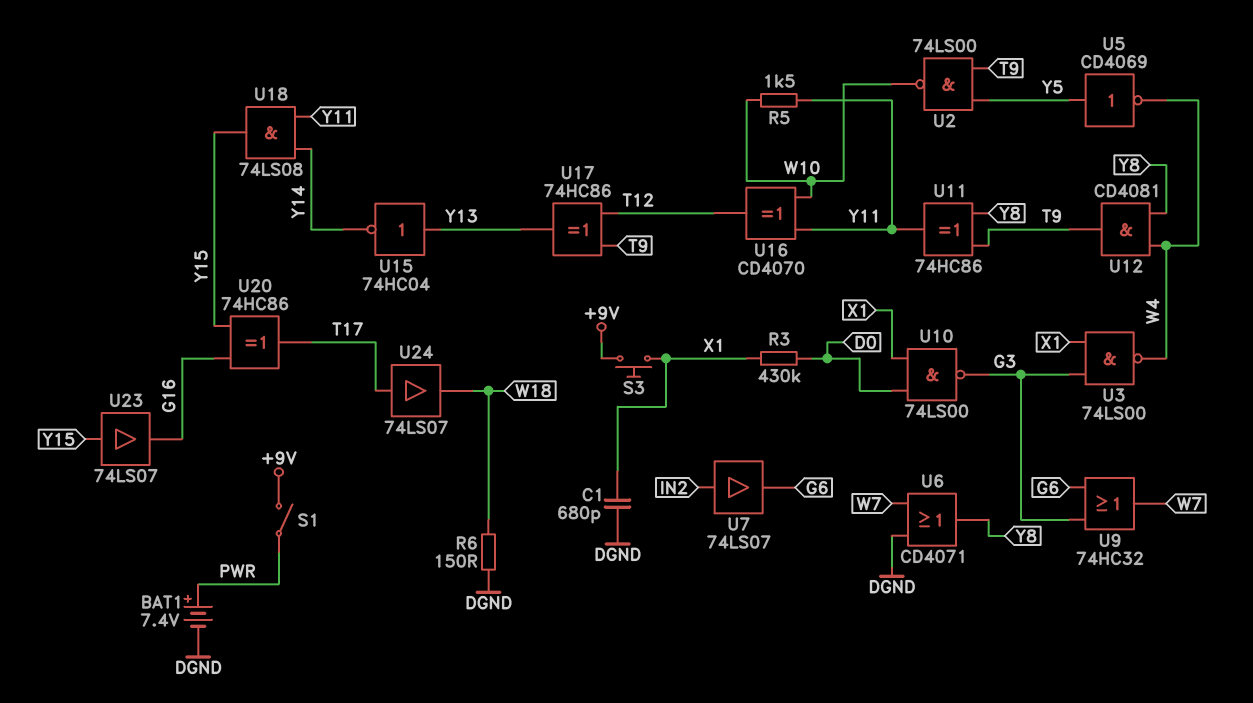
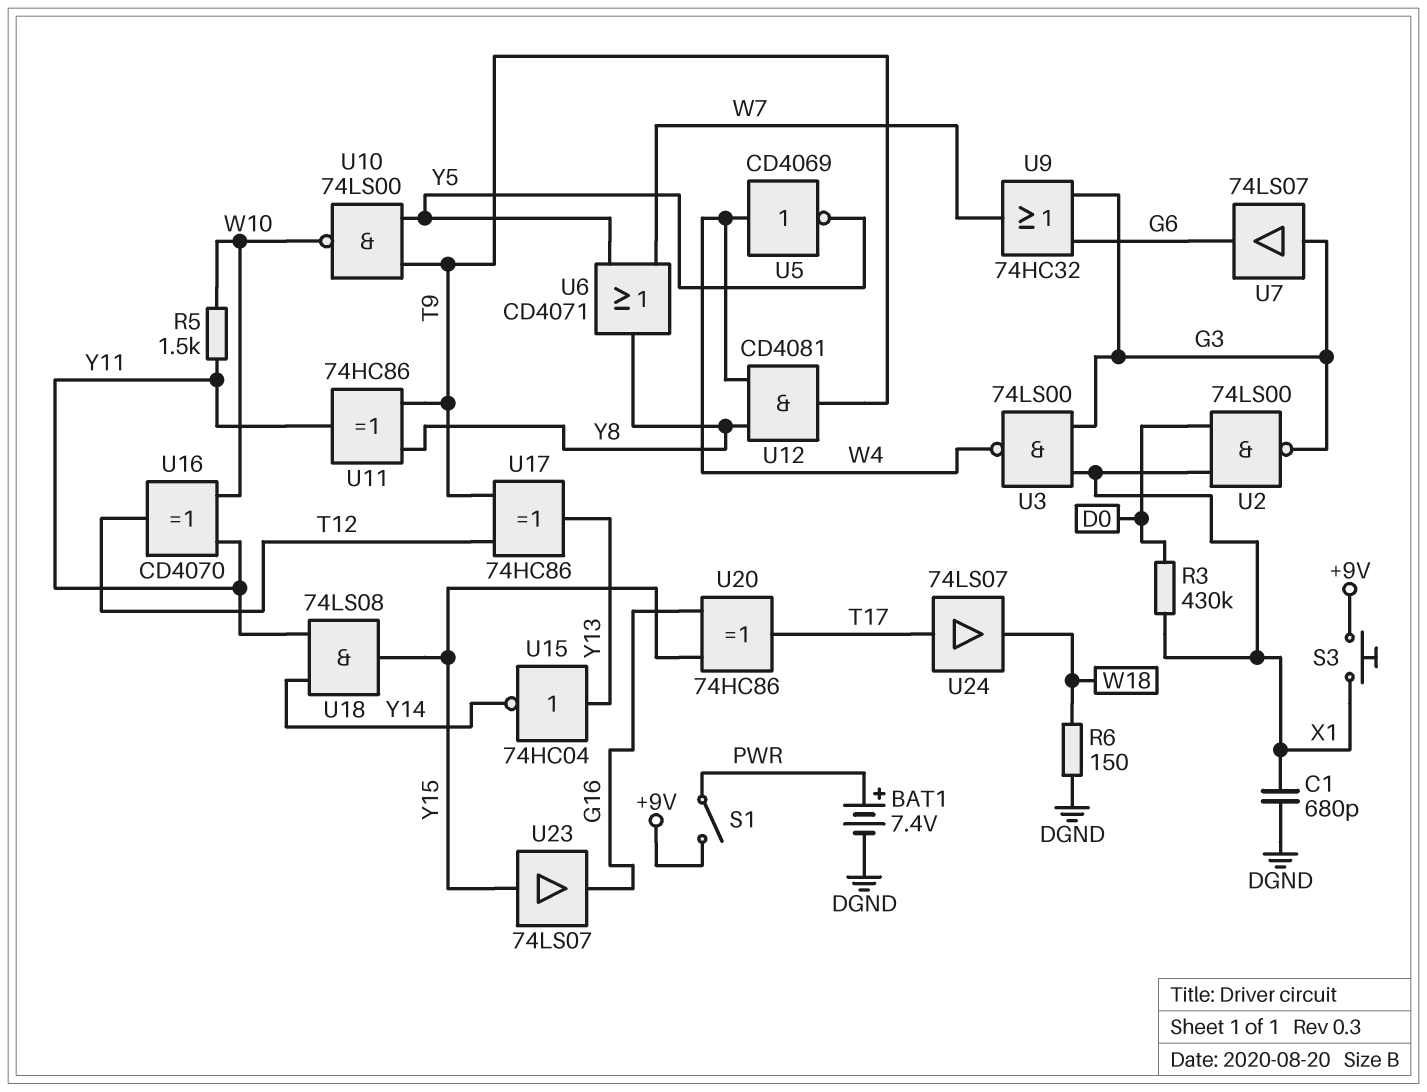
U2: NAND 74LS00 (in T9, in Y5, out W10) -> NAND 74LS00 (in D0, in X1, out G3)
U5: NOT CD4069 (in Y5, out W4) -> NOT CD4069 (in W4, out Y5)
U6: OR CD4071 (in DGND, in W7, out Y8) -> OR CD4071 (in W7, in Y5, out Y8)
U7: buffer 74LS07 (in IN2, out G6) -> buffer 74LS07 (in G3, out G6)
U10: NAND 74LS00 (in D0, in X1, out G3) -> NAND 74LS00 (in T9, in Y5, out W10)

